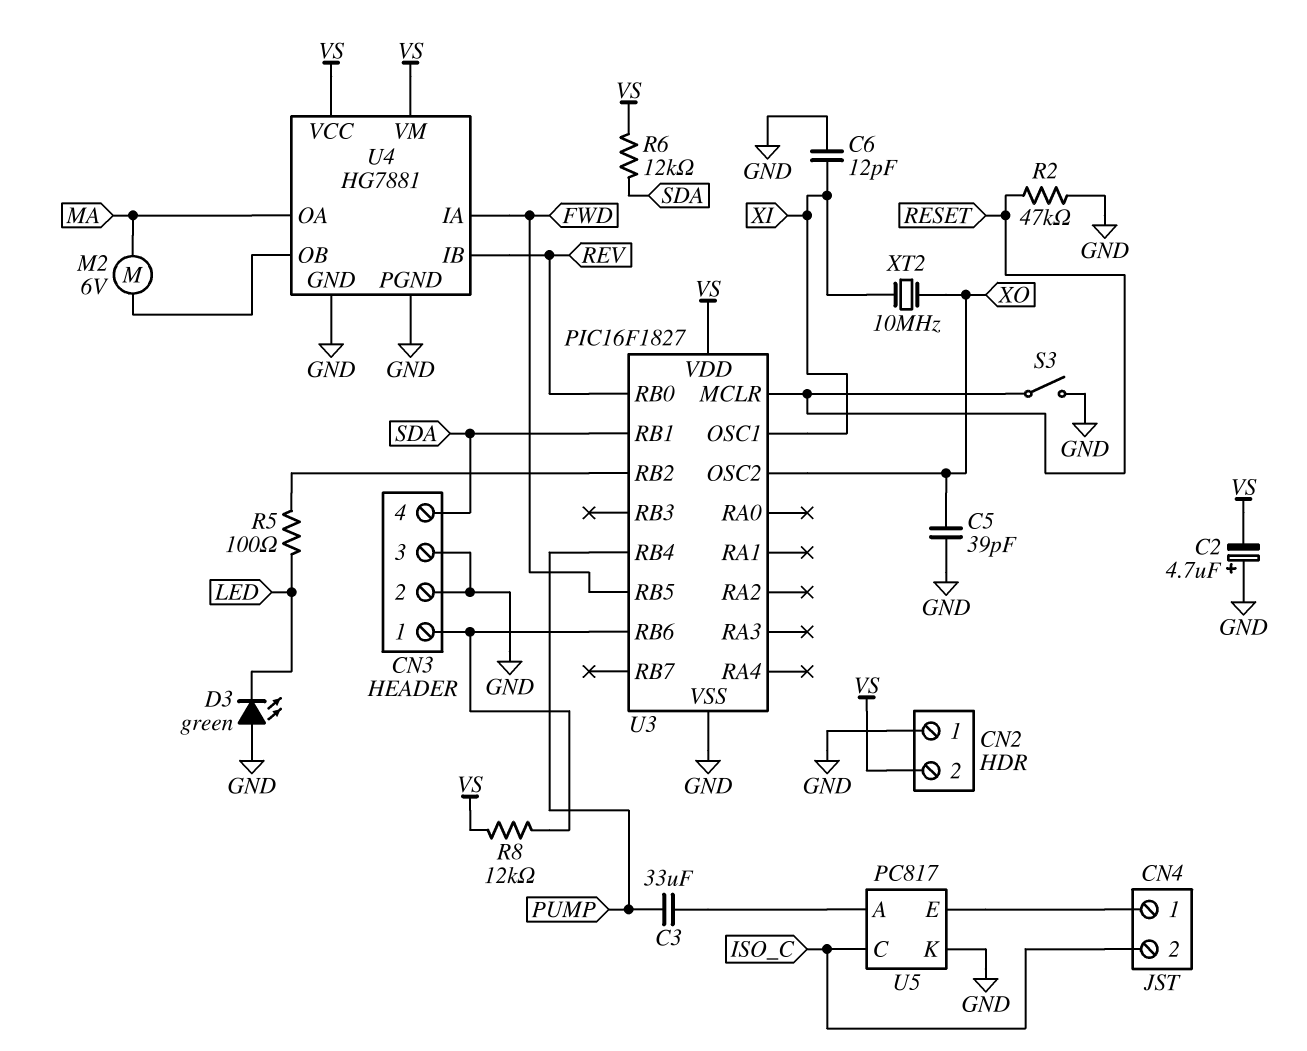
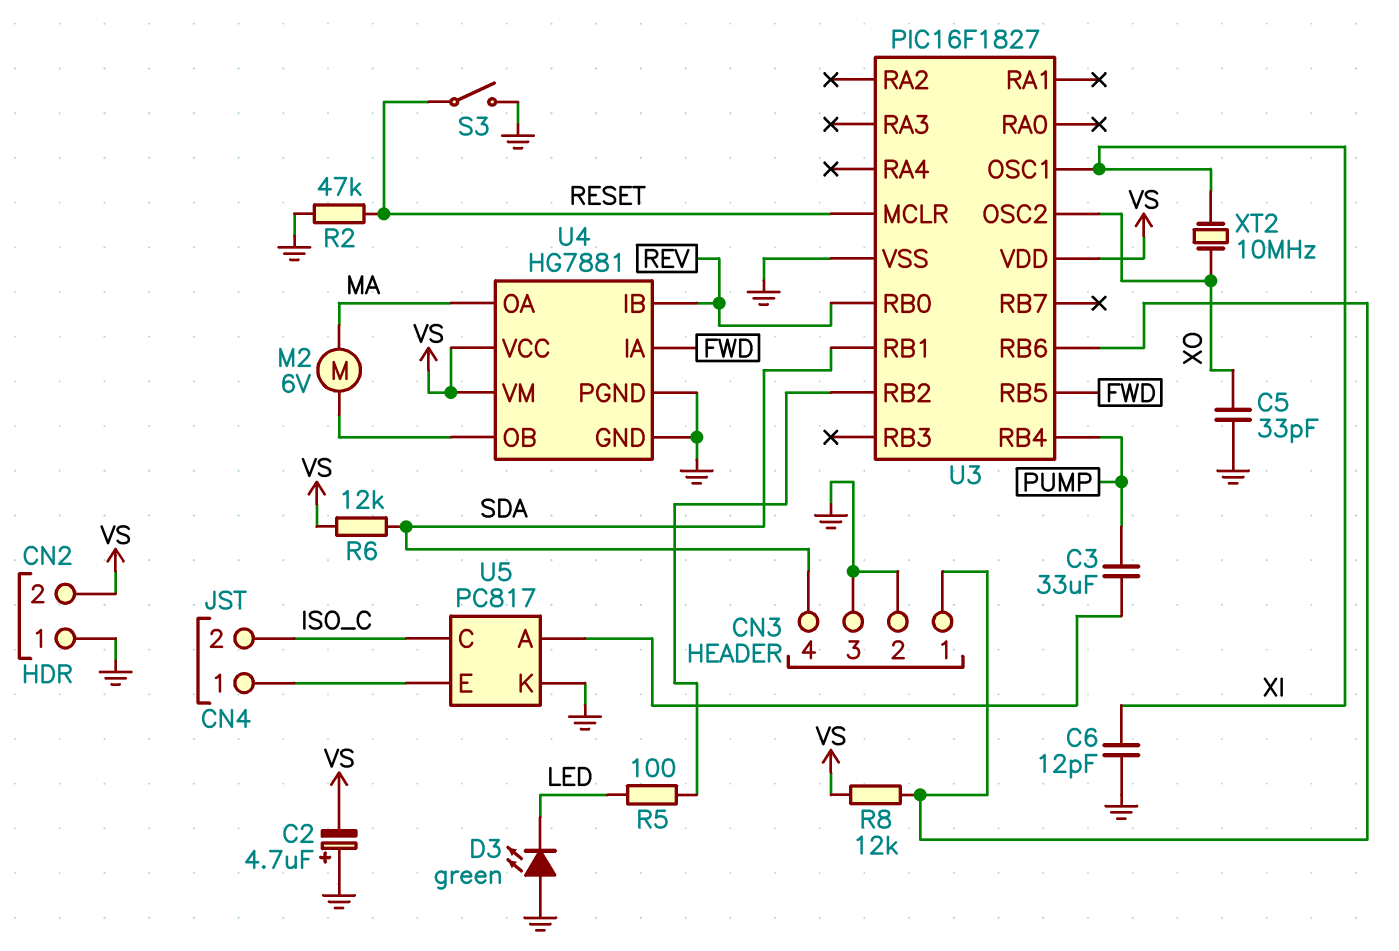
C5: 39pF (GND, XO) -> 33pF (GND, XO)

